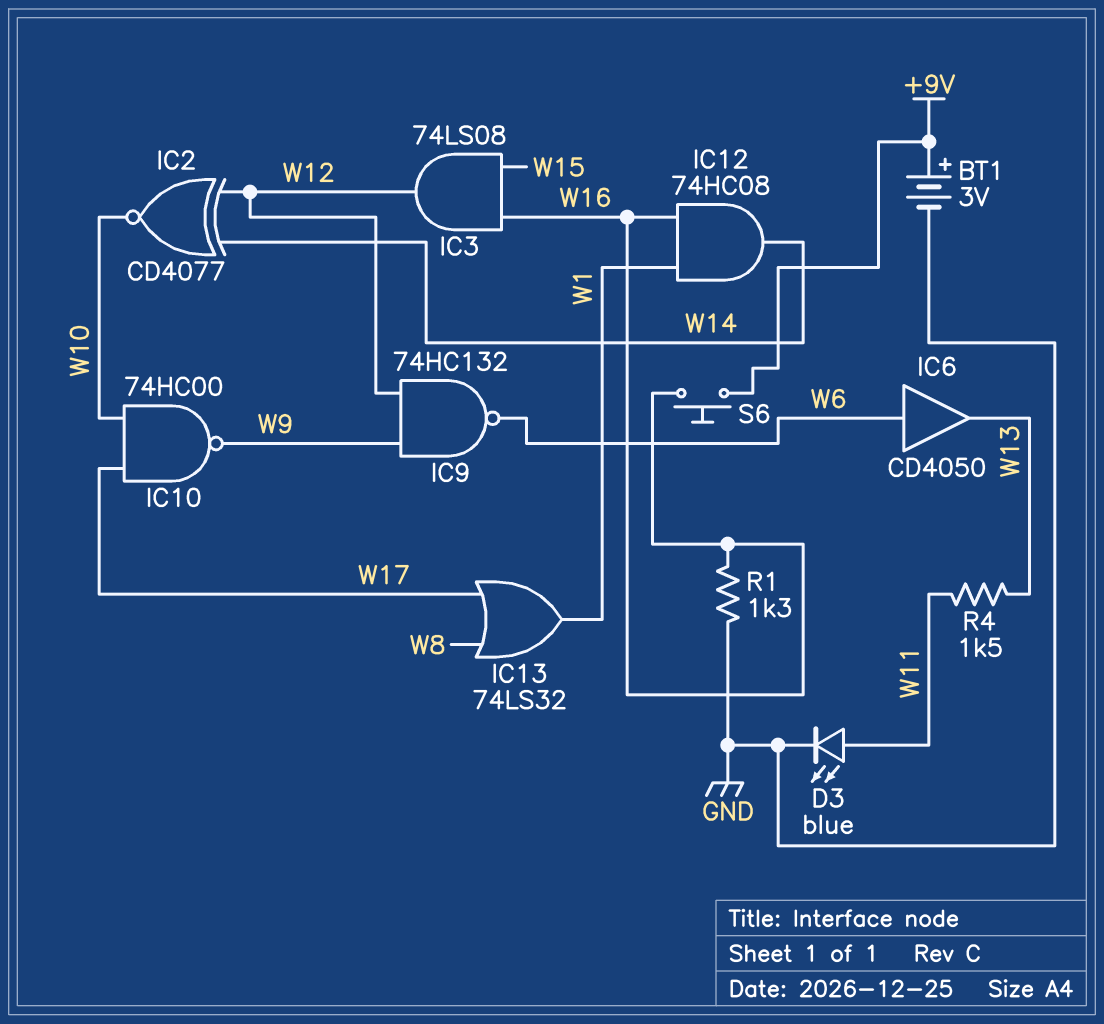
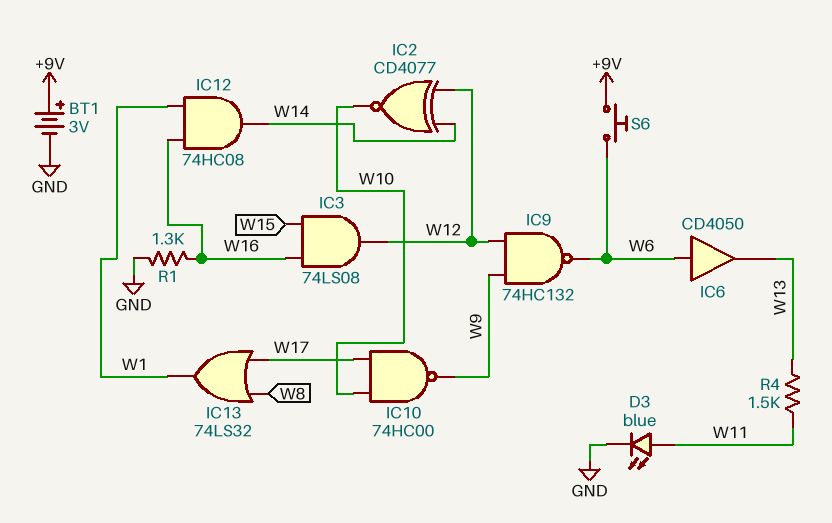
S6: button (+9V, W16) -> button (+9V, W6)

